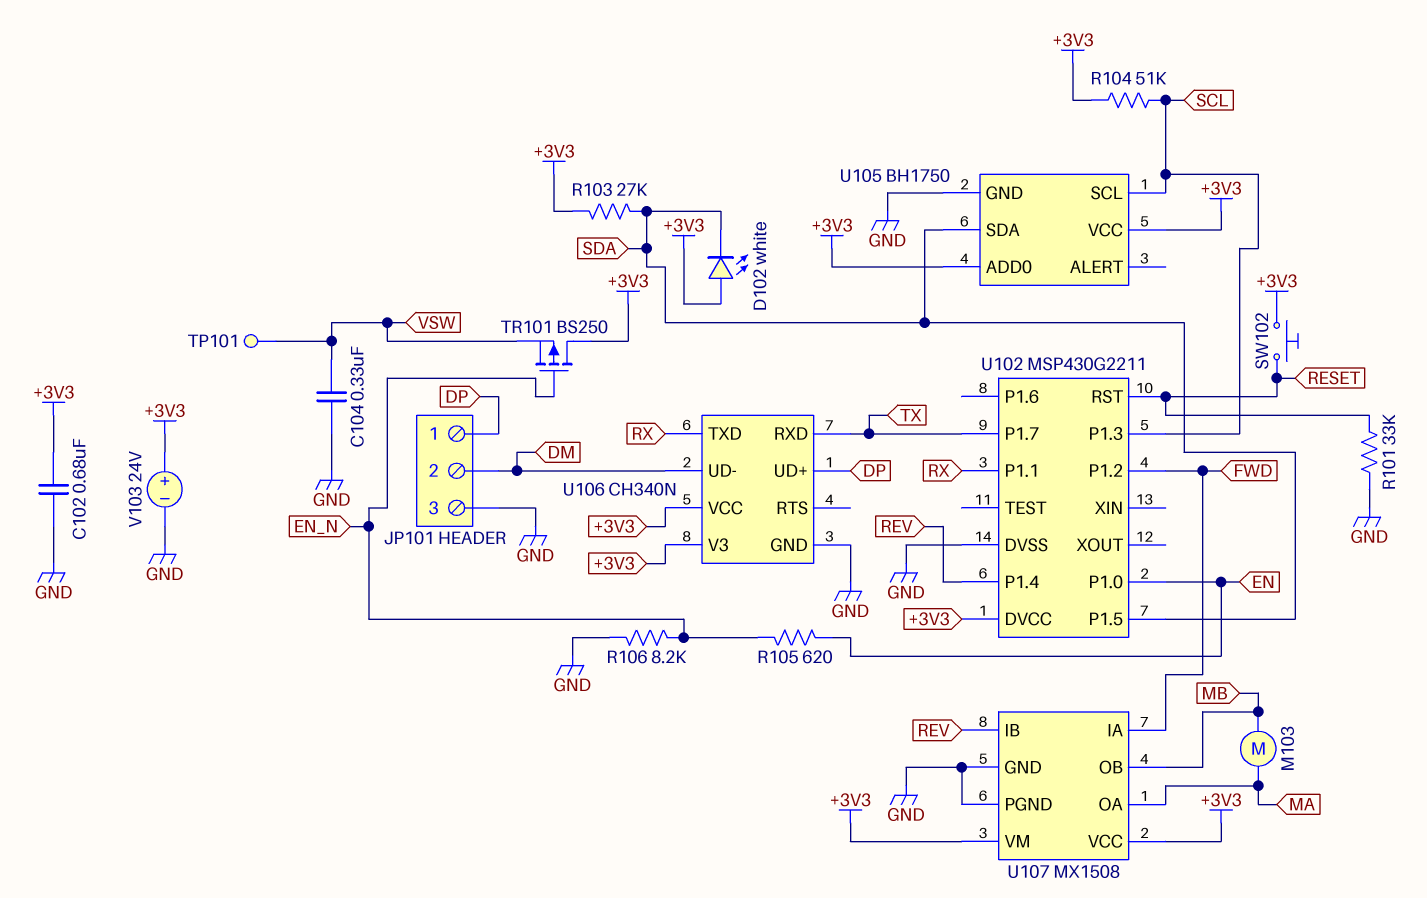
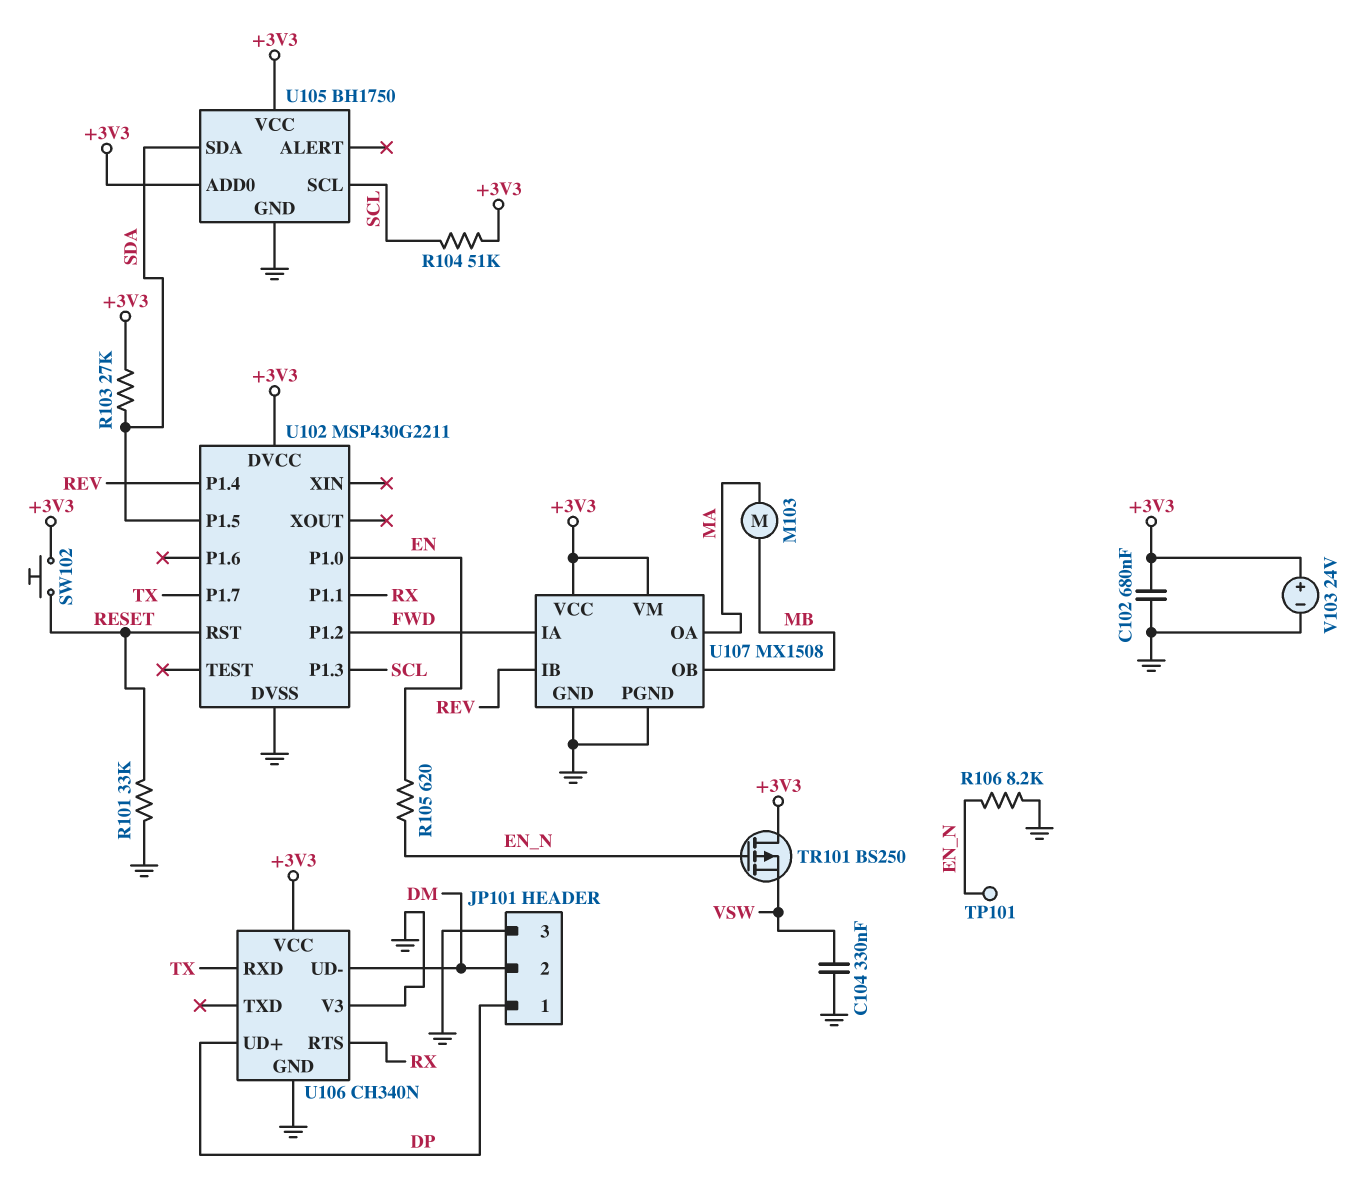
D102: LED white (A +3V3, K SDA) -> none
TP101: test point (VSW) -> test point (EN_N)
U106 pin RTS: none -> RX
U106 pin TXD: RX -> none
U106 pin V3: +3V3 -> GND

